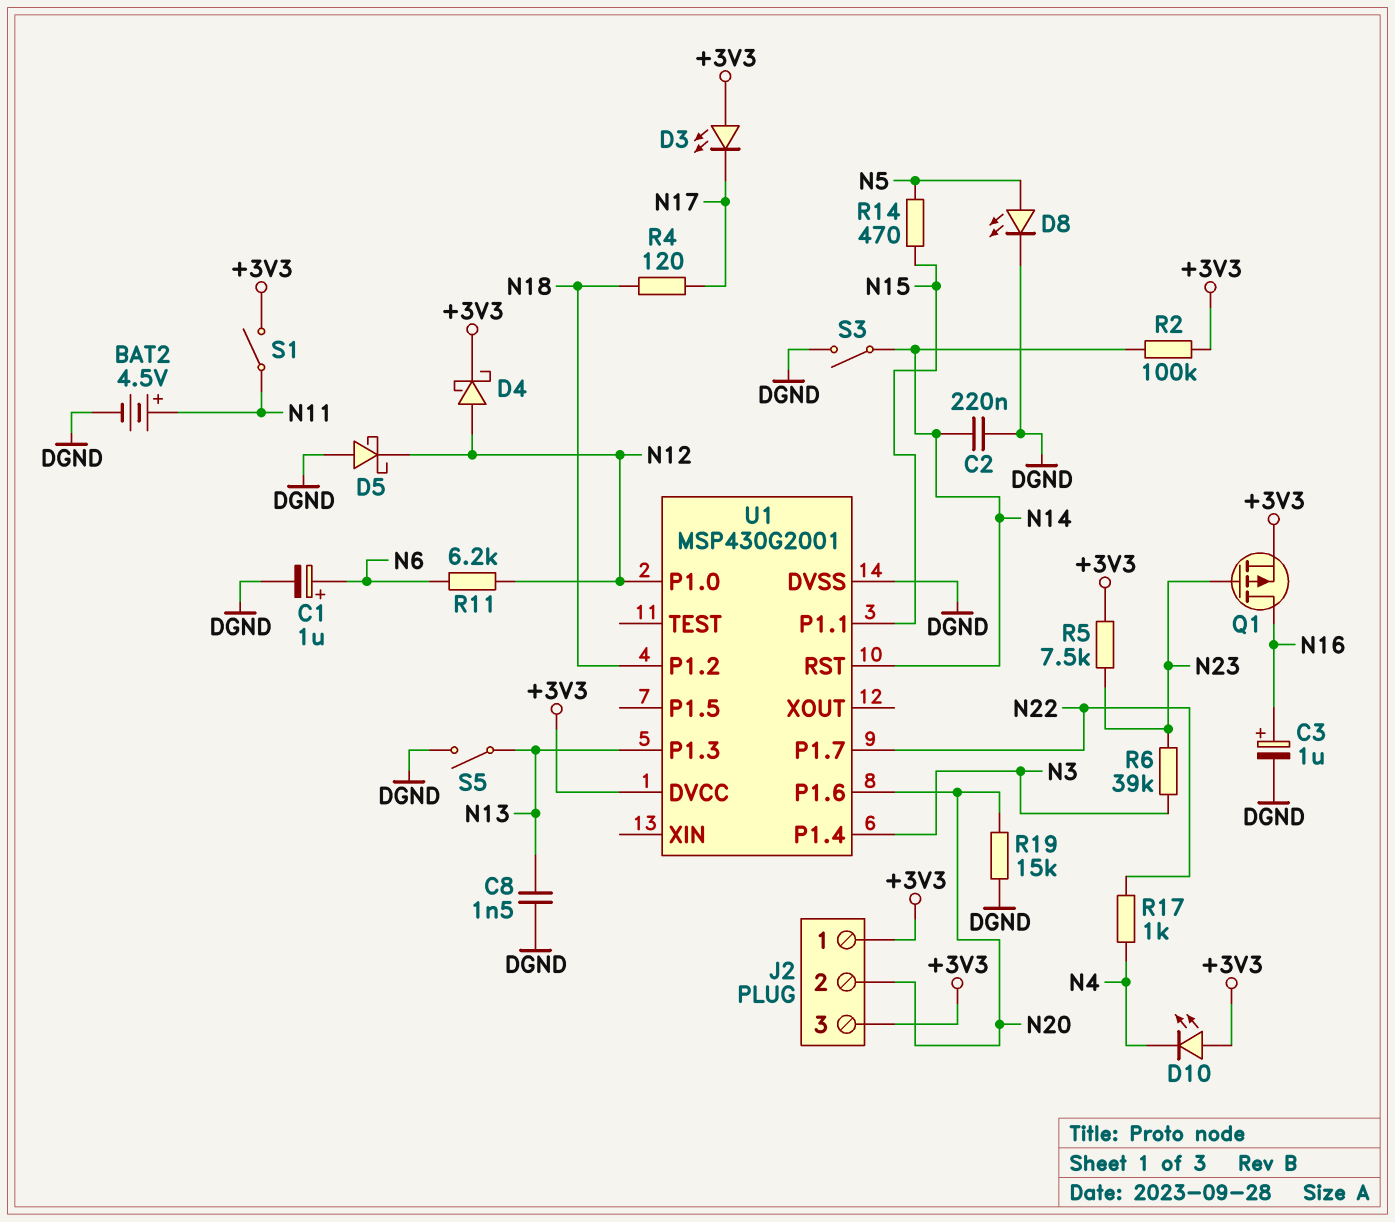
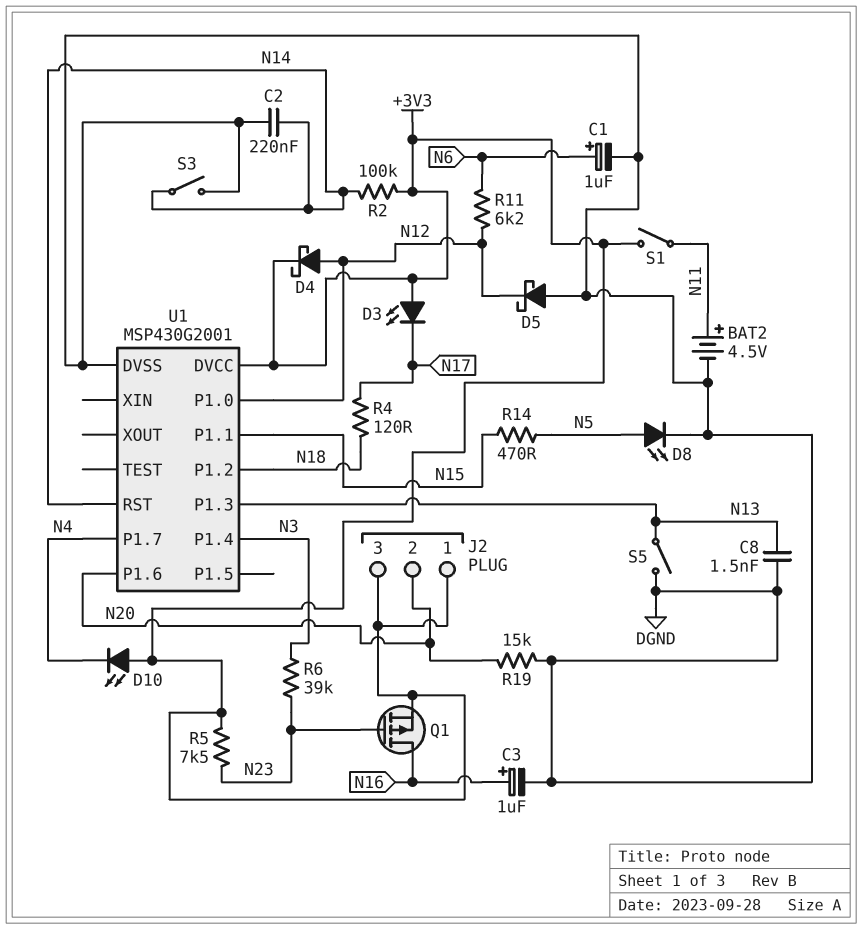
R17: 1k (N4, N22) -> none
U1 pin P1.7: N22 -> N4

